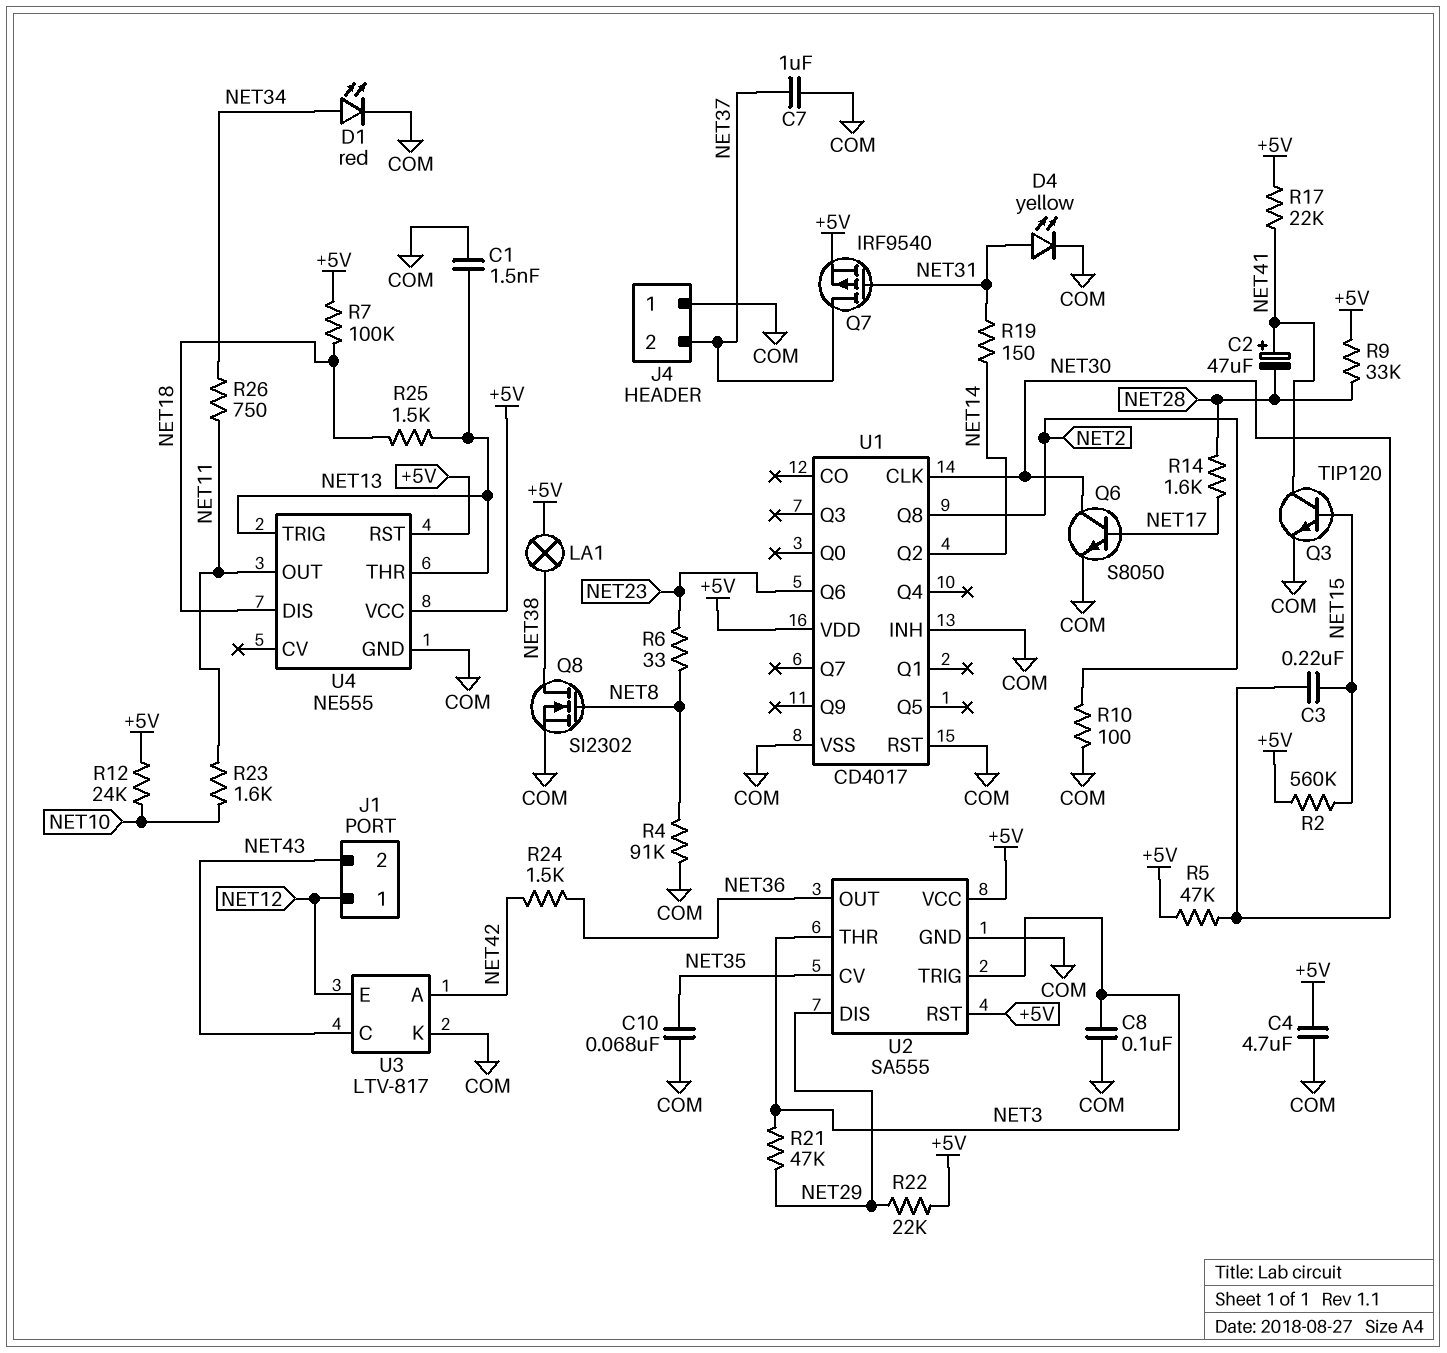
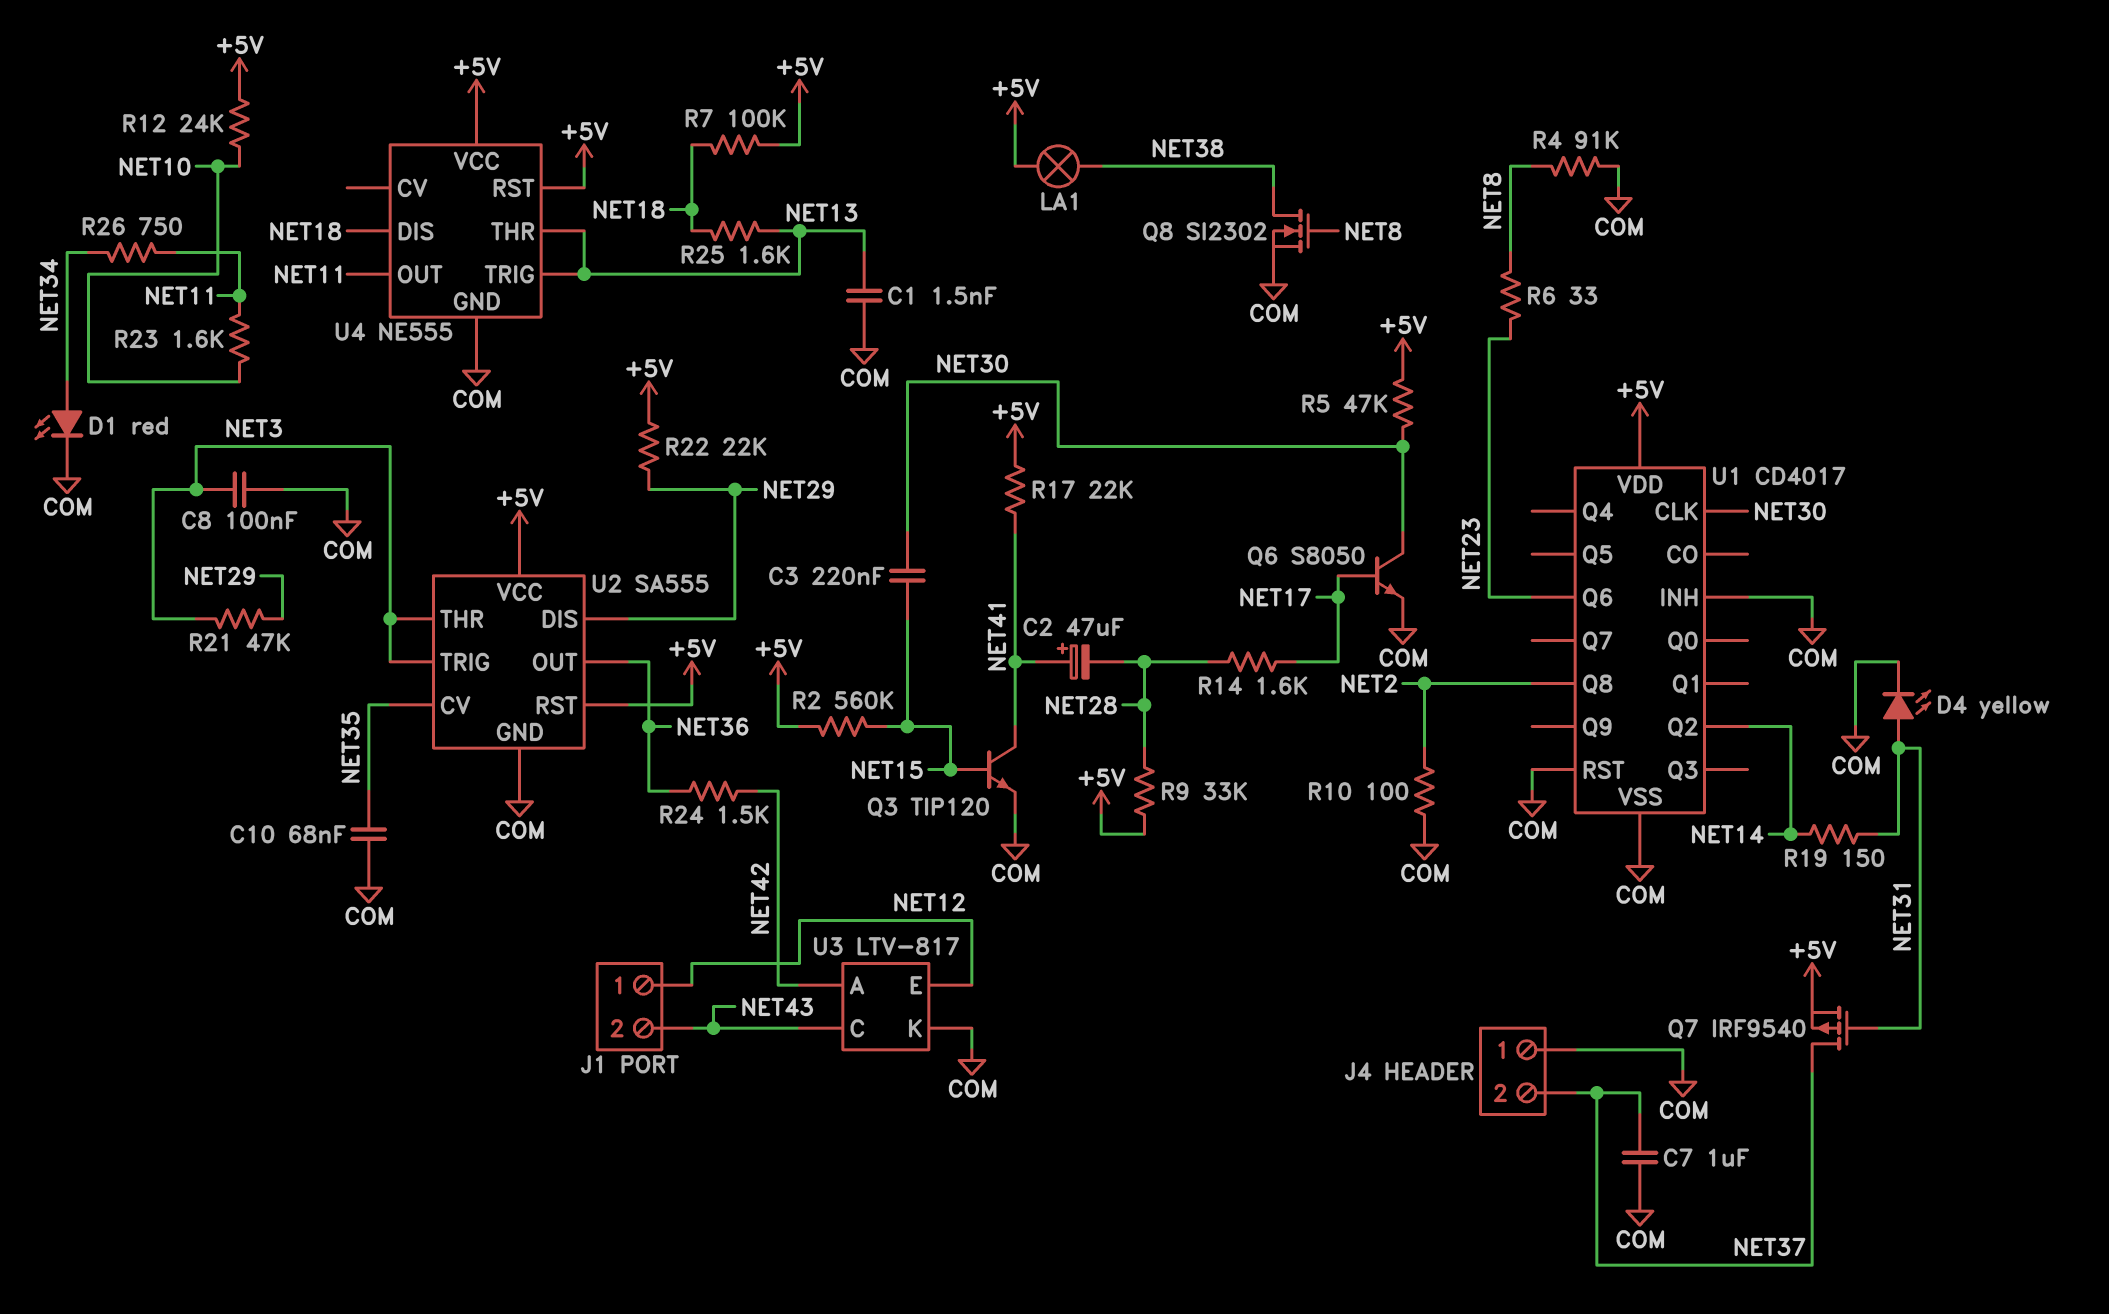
C4: 4.7uF (+5V, COM) -> none
R25: 1.5k (NET13, NET18) -> 1.6k (NET13, NET18)

